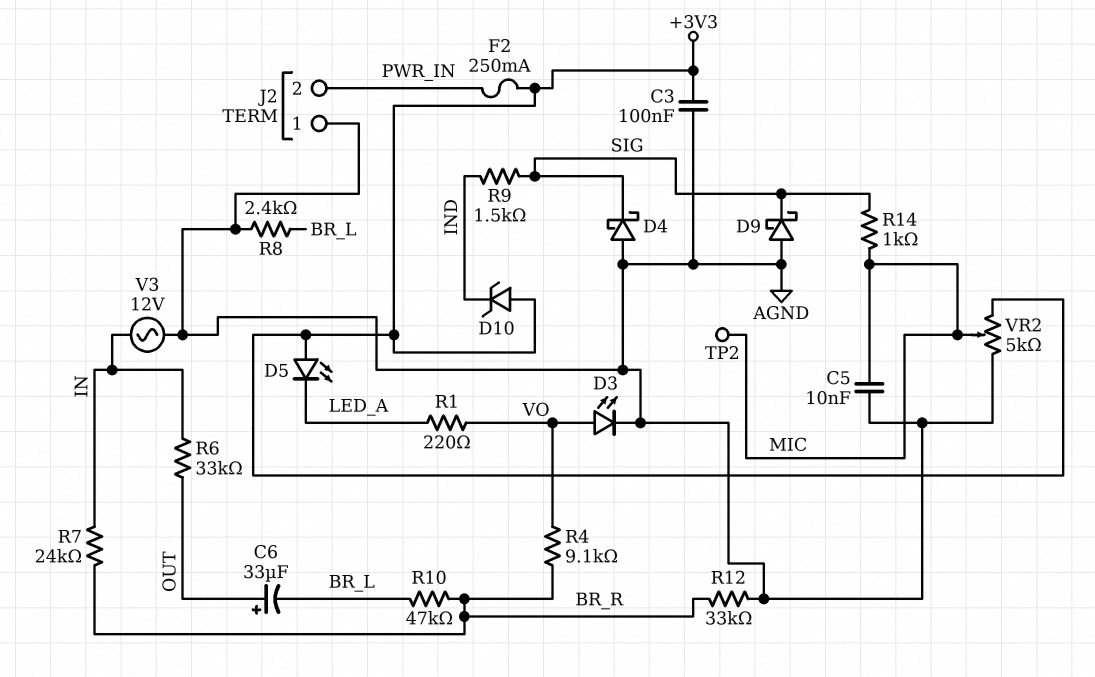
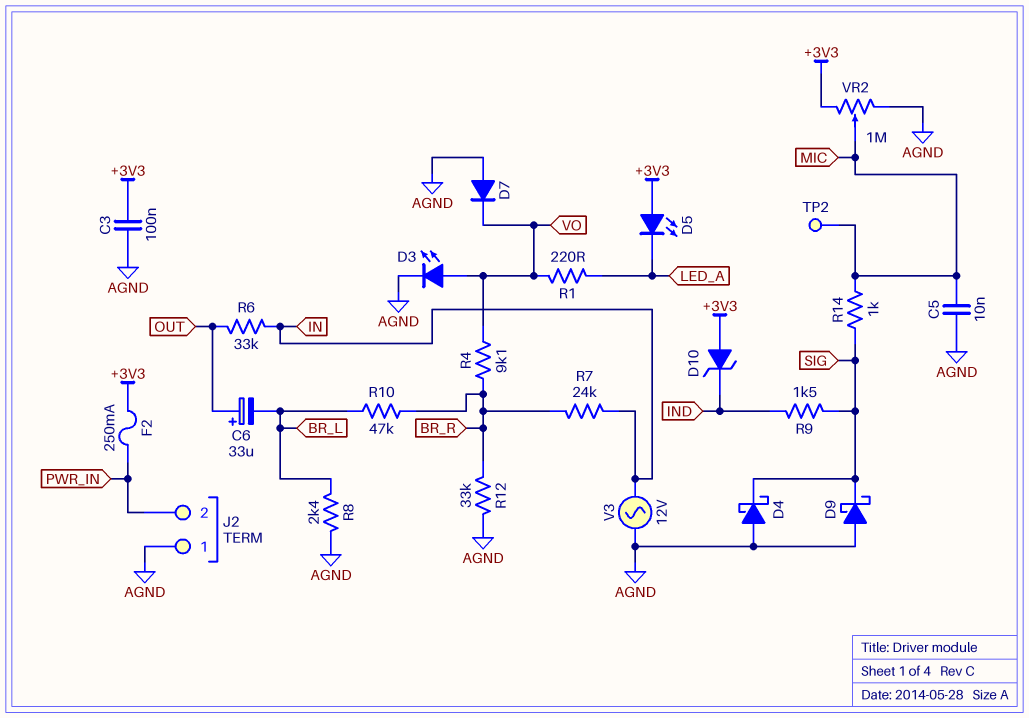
D7: none -> diode (A AGND, K VO)
VR2: 5k (+3V3, AGND, wiper MIC) -> 1M (+3V3, AGND, wiper MIC)

